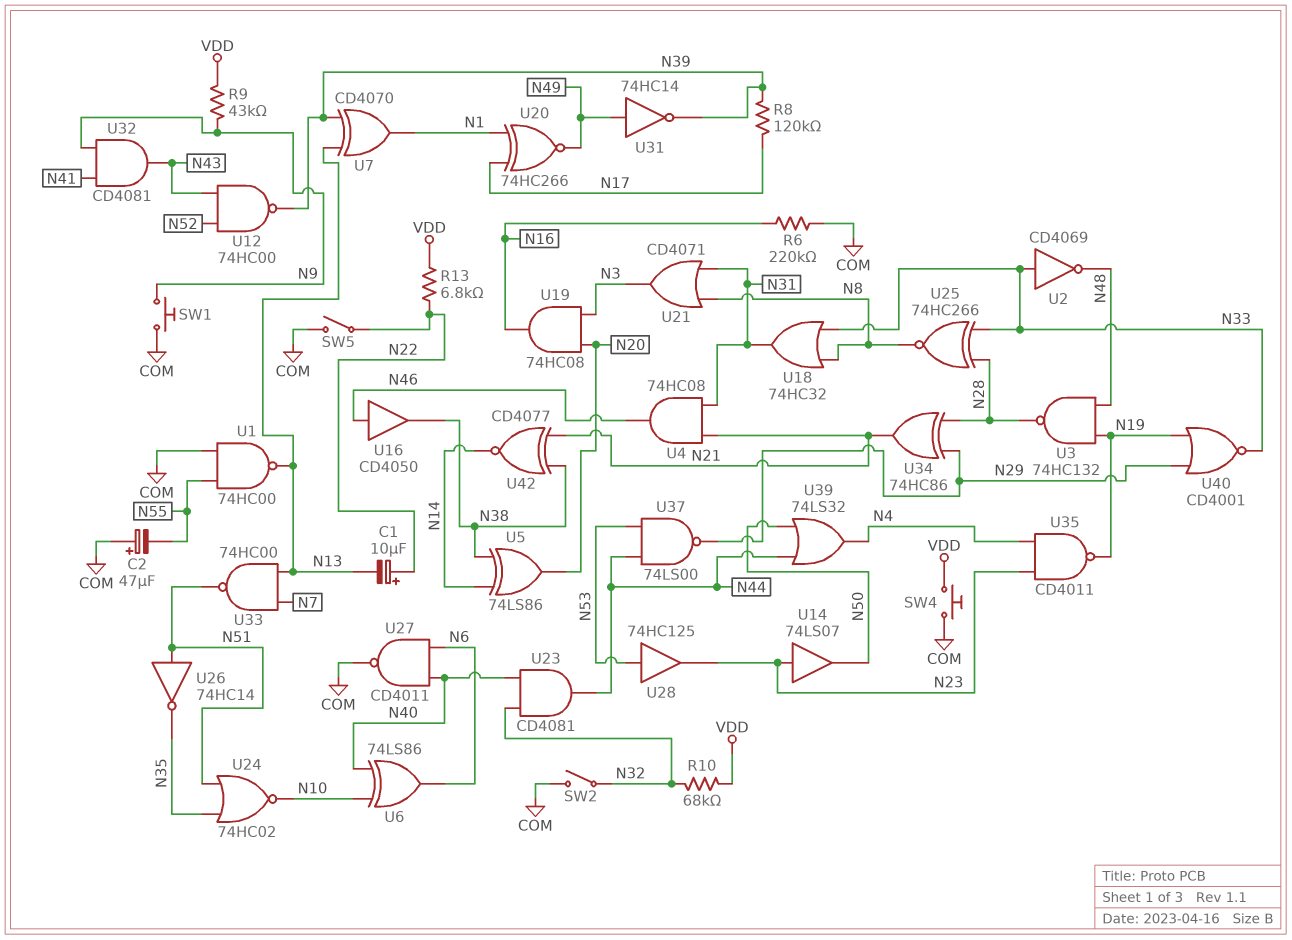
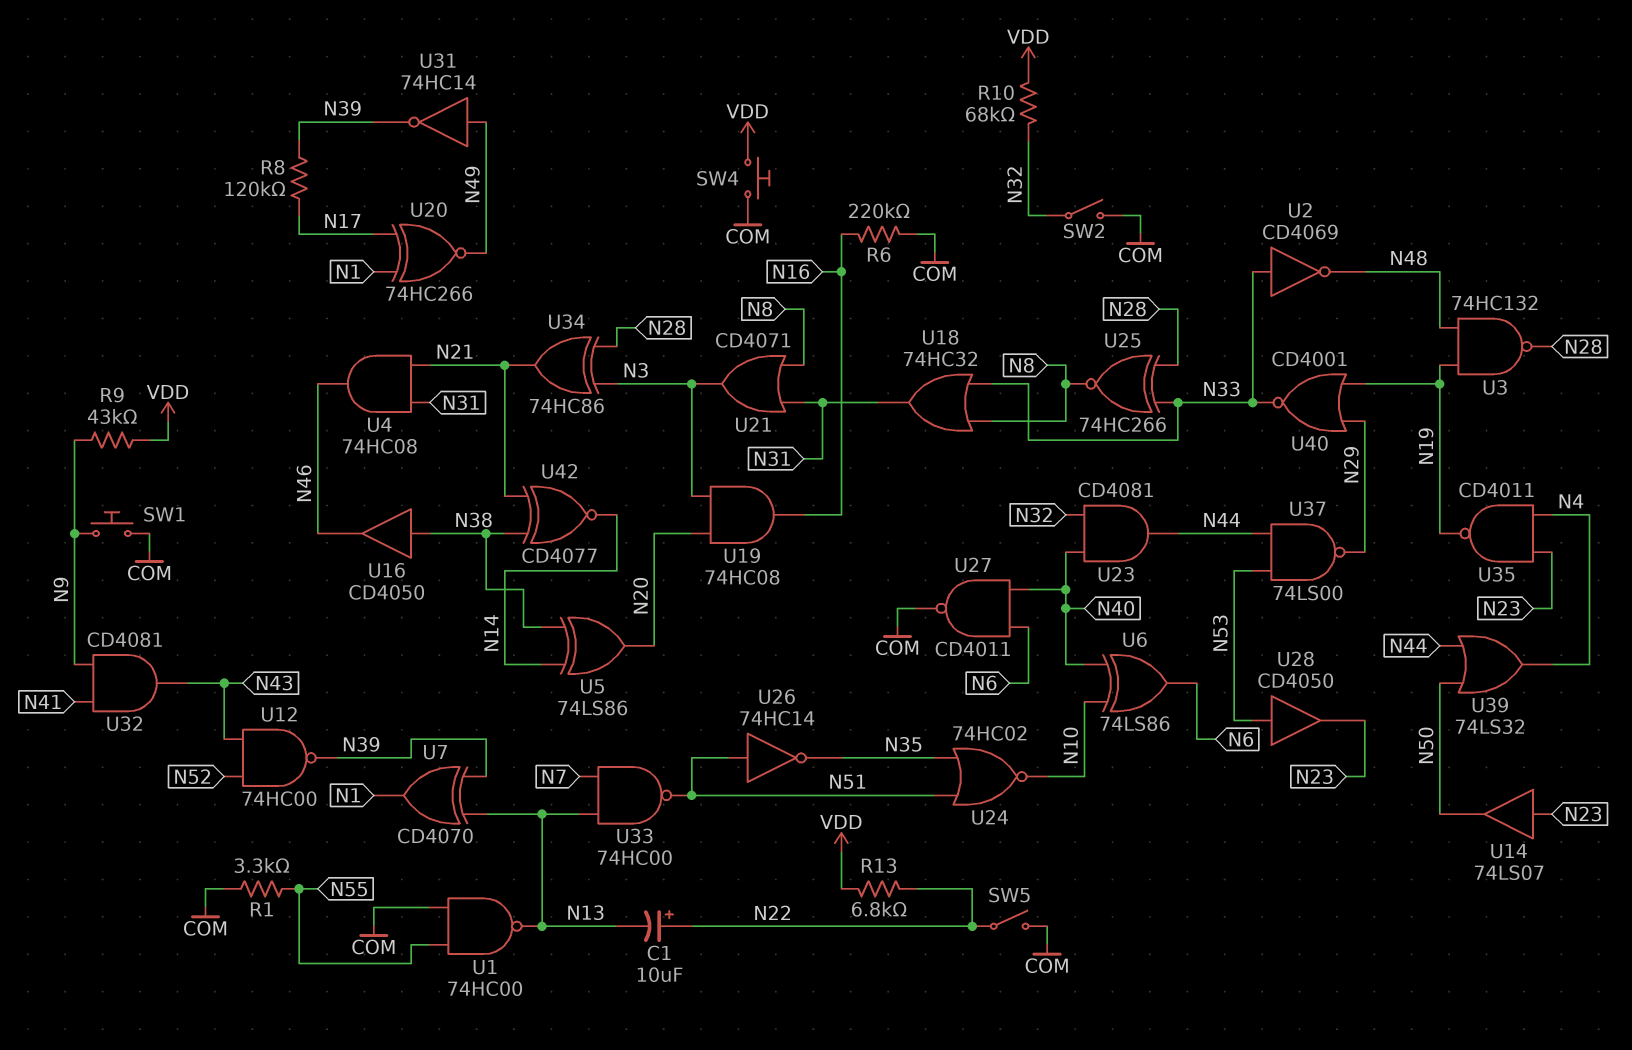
C2: 47uF (plus COM, minus N55) -> none
R1: none -> 3.3k (COM, N55)
U16: buffer CD4050 (in N46, out N38) -> buffer CD4050 (in N38, out N46)
U28: buffer 74HC125 (in N53, out N23) -> buffer CD4050 (in N53, out N23)
U34: XOR 74HC86 (in N28, in N29, out N21) -> XOR 74HC86 (in N3, in N28, out N21)

